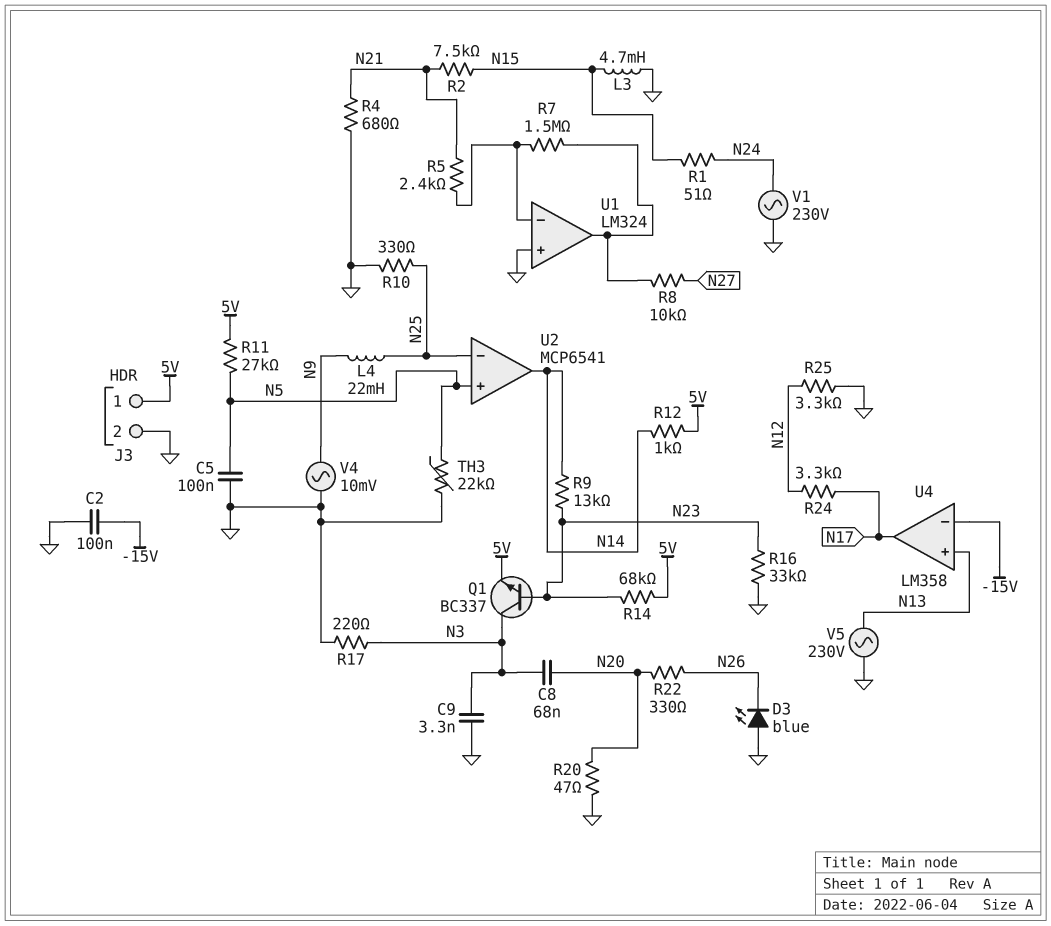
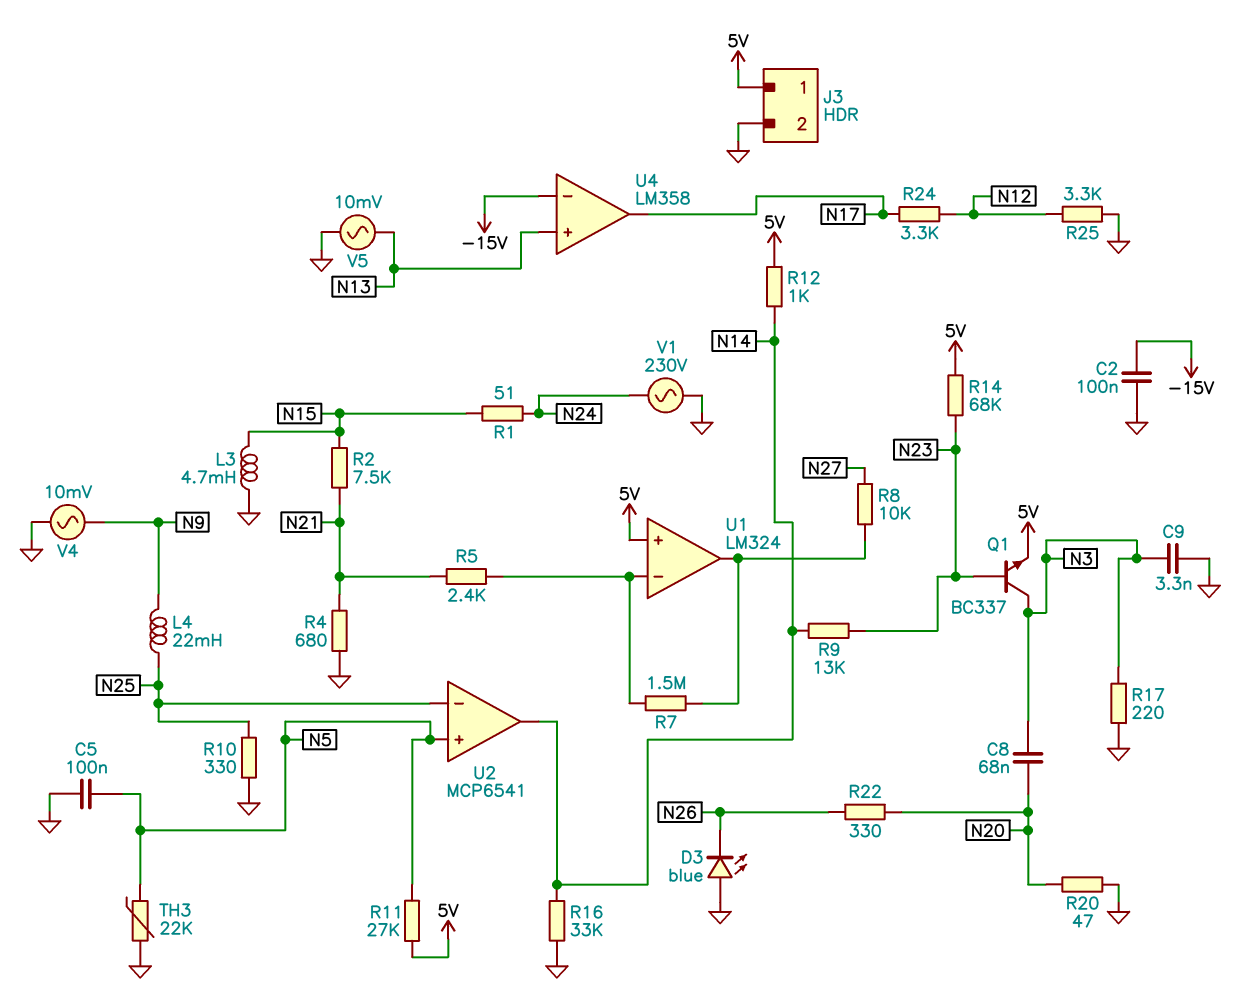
R16: 33k (GND, N23) -> 33k (GND, N14)
U1 pin in+: GND -> 5V
V5: AC 230V (GND, N13) -> AC 10mV (GND, N13)

